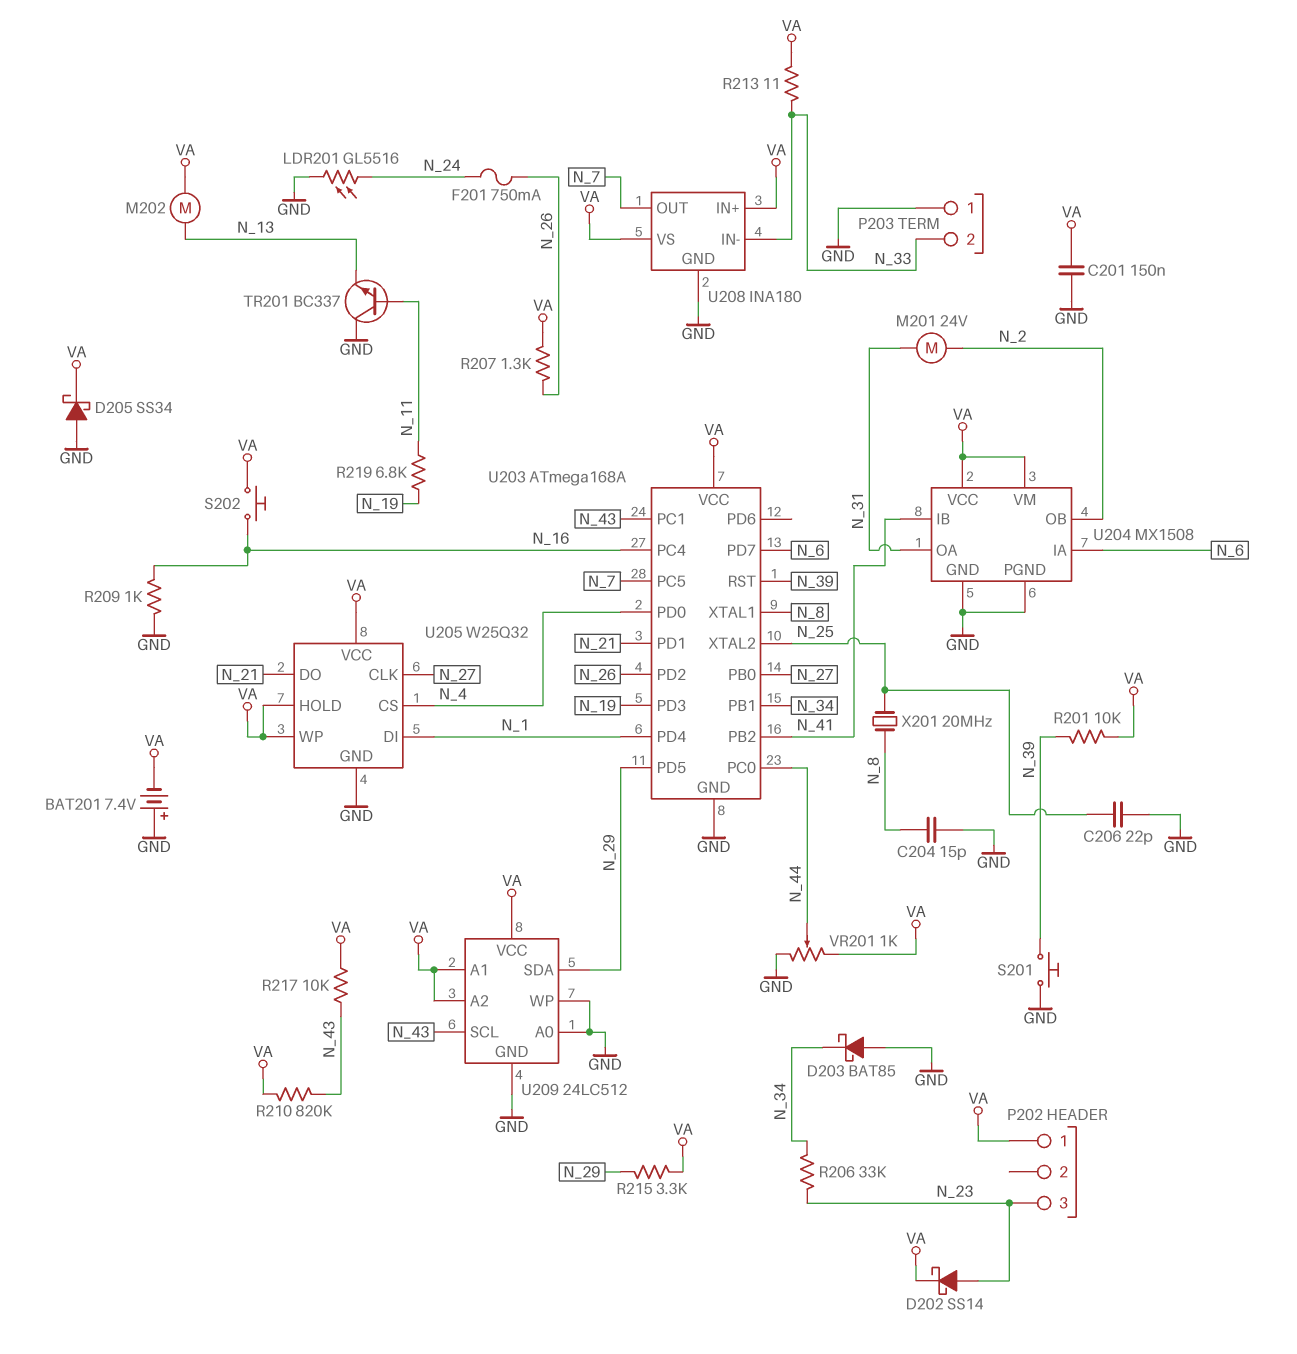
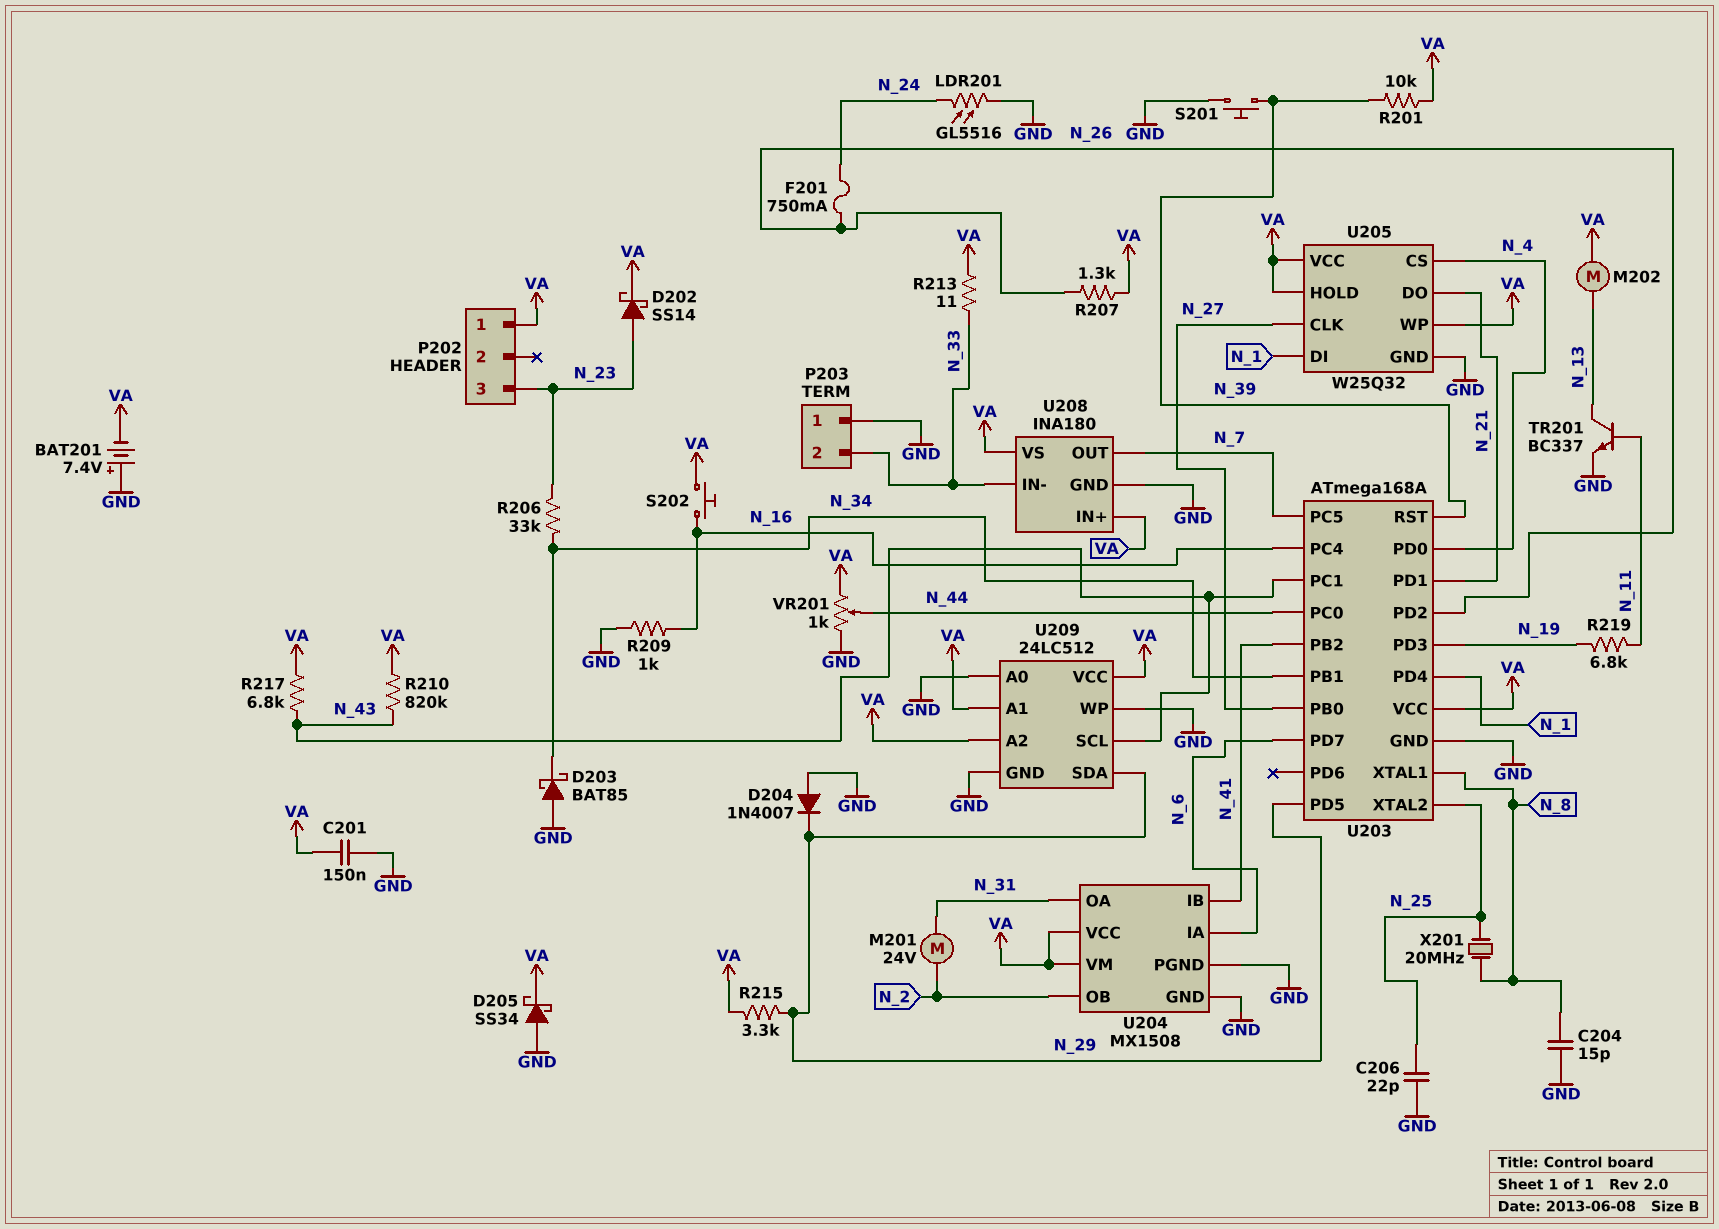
D204: none -> diode 1N4007 (A GND, K N_29)
R217: 10k (N_43, VA) -> 6.8k (N_43, VA)
TR201: NPN BC337 (B N_11, C GND, E N_13) -> NPN BC337 (B N_11, C N_13, E GND)

